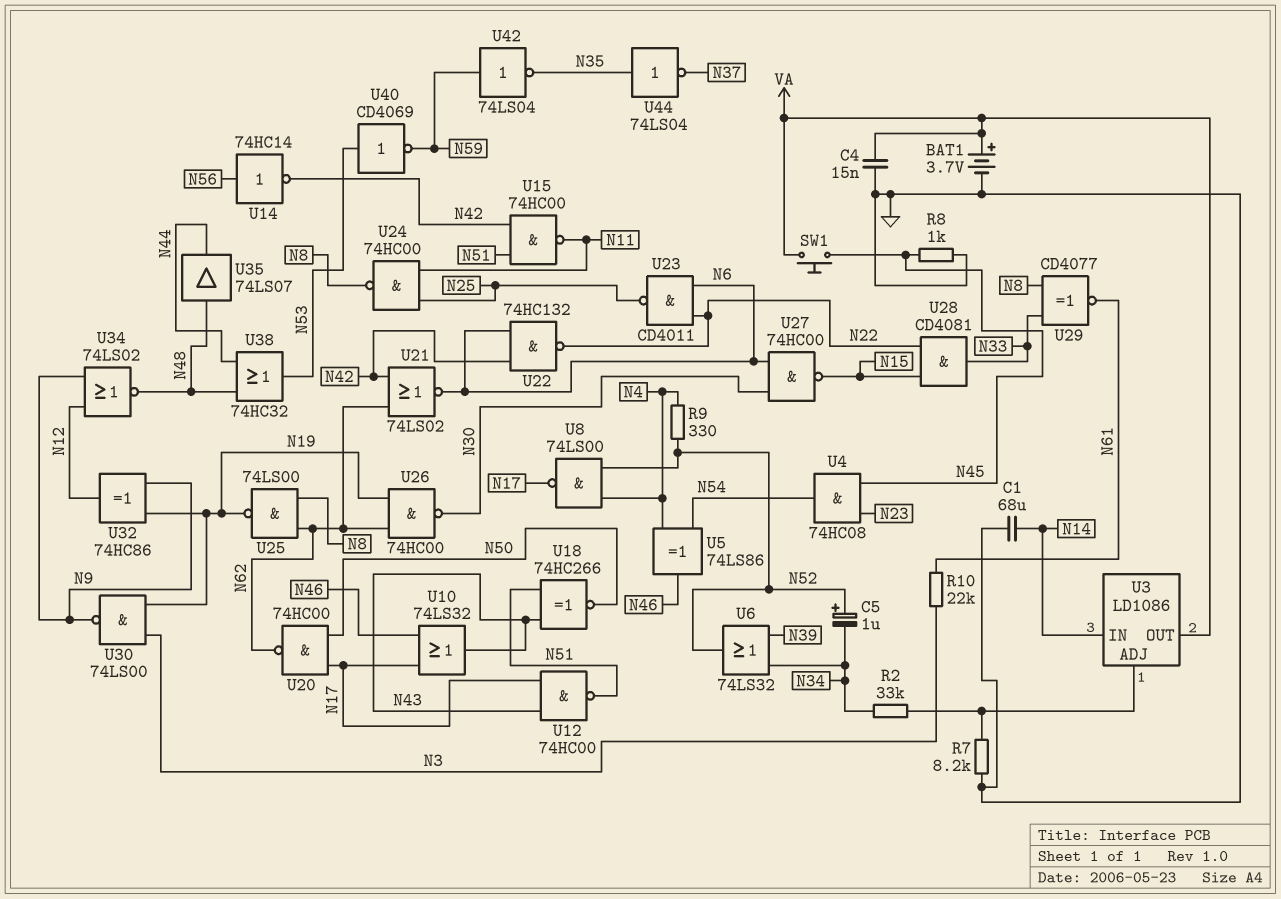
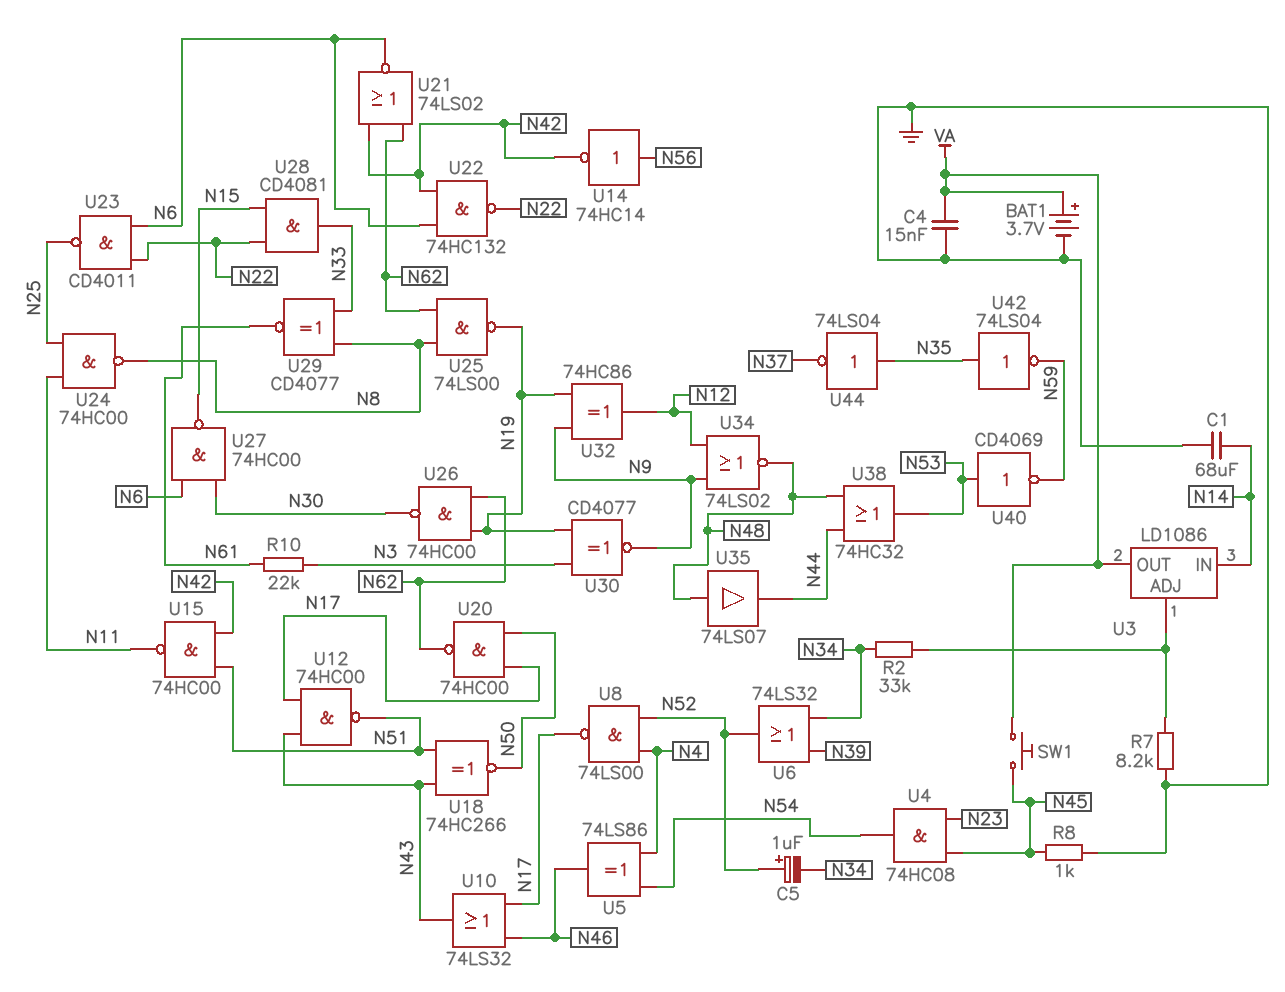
R9: 330 (N4, N52) -> none
U30: NAND 74LS00 (in N3, in N19, out N9) -> XNOR CD4077 (in N3, in N19, out N9)
U42: NOT 74LS04 (in N59, out N35) -> NOT 74LS04 (in N35, out N59)

